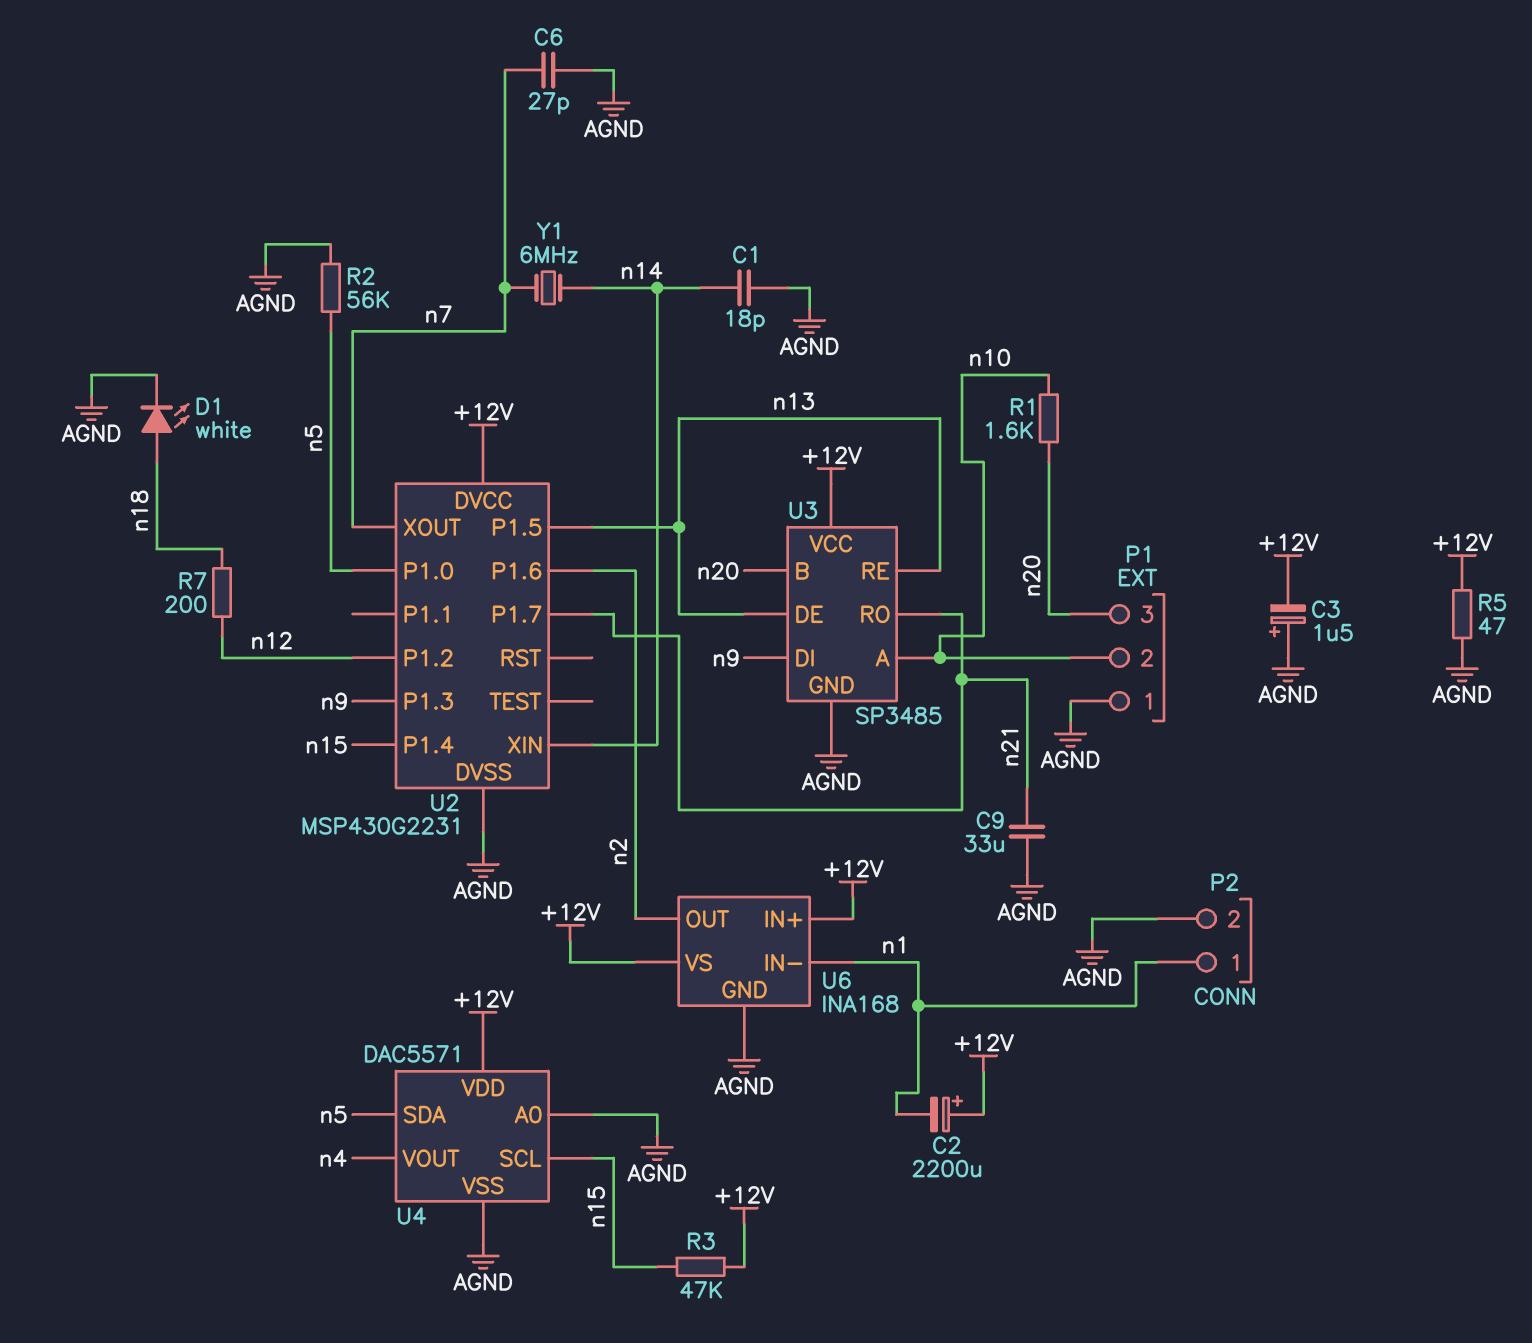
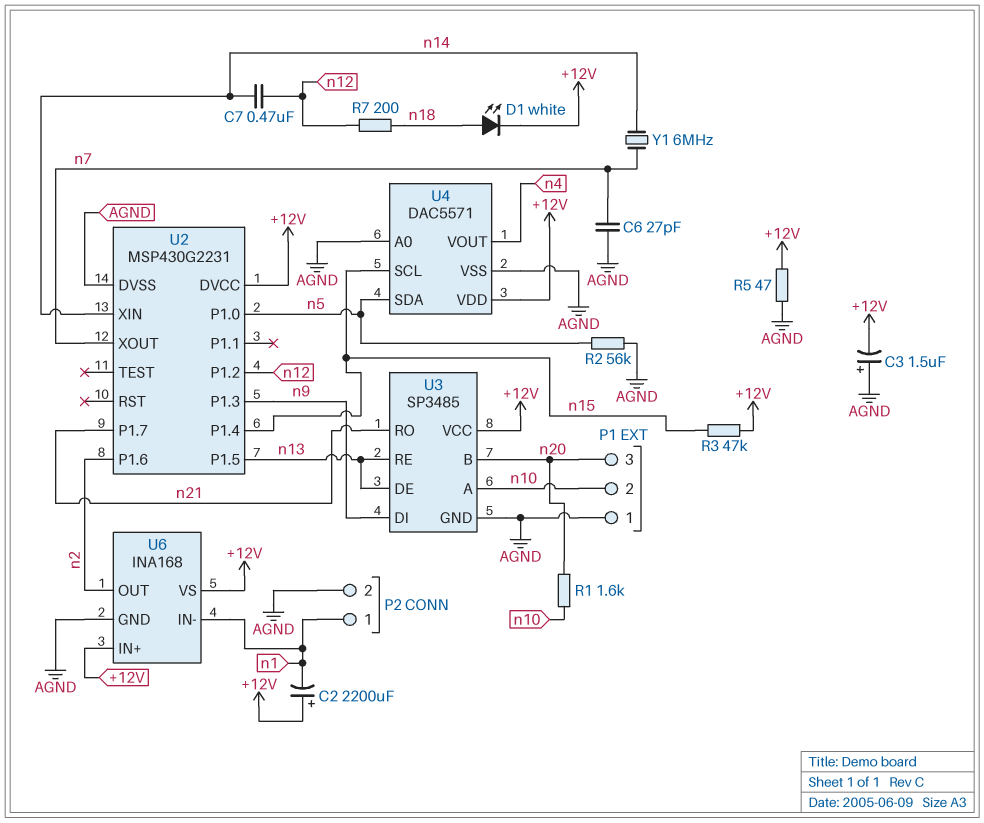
C1: 18pF (AGND, n14) -> none
C7: none -> 470nF (n12, n14)
C9: 33uF (AGND, n21) -> none
D1: LED white (A n18, K AGND) -> LED white (A n18, K +12V)

